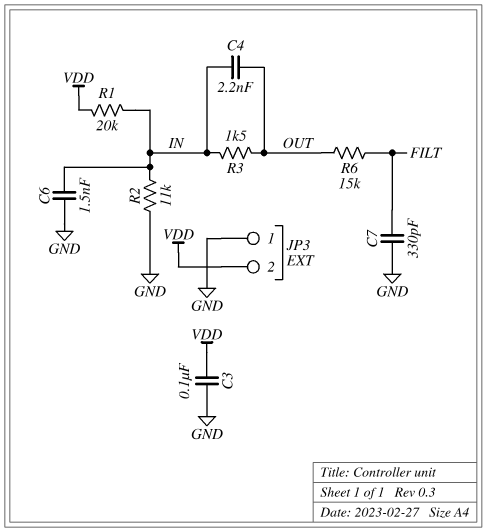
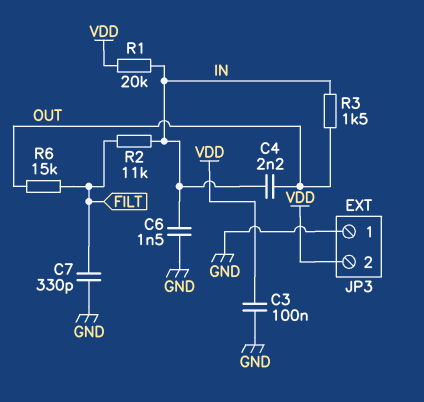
R2: 11k (GND, IN) -> 11k (FILT, IN)

